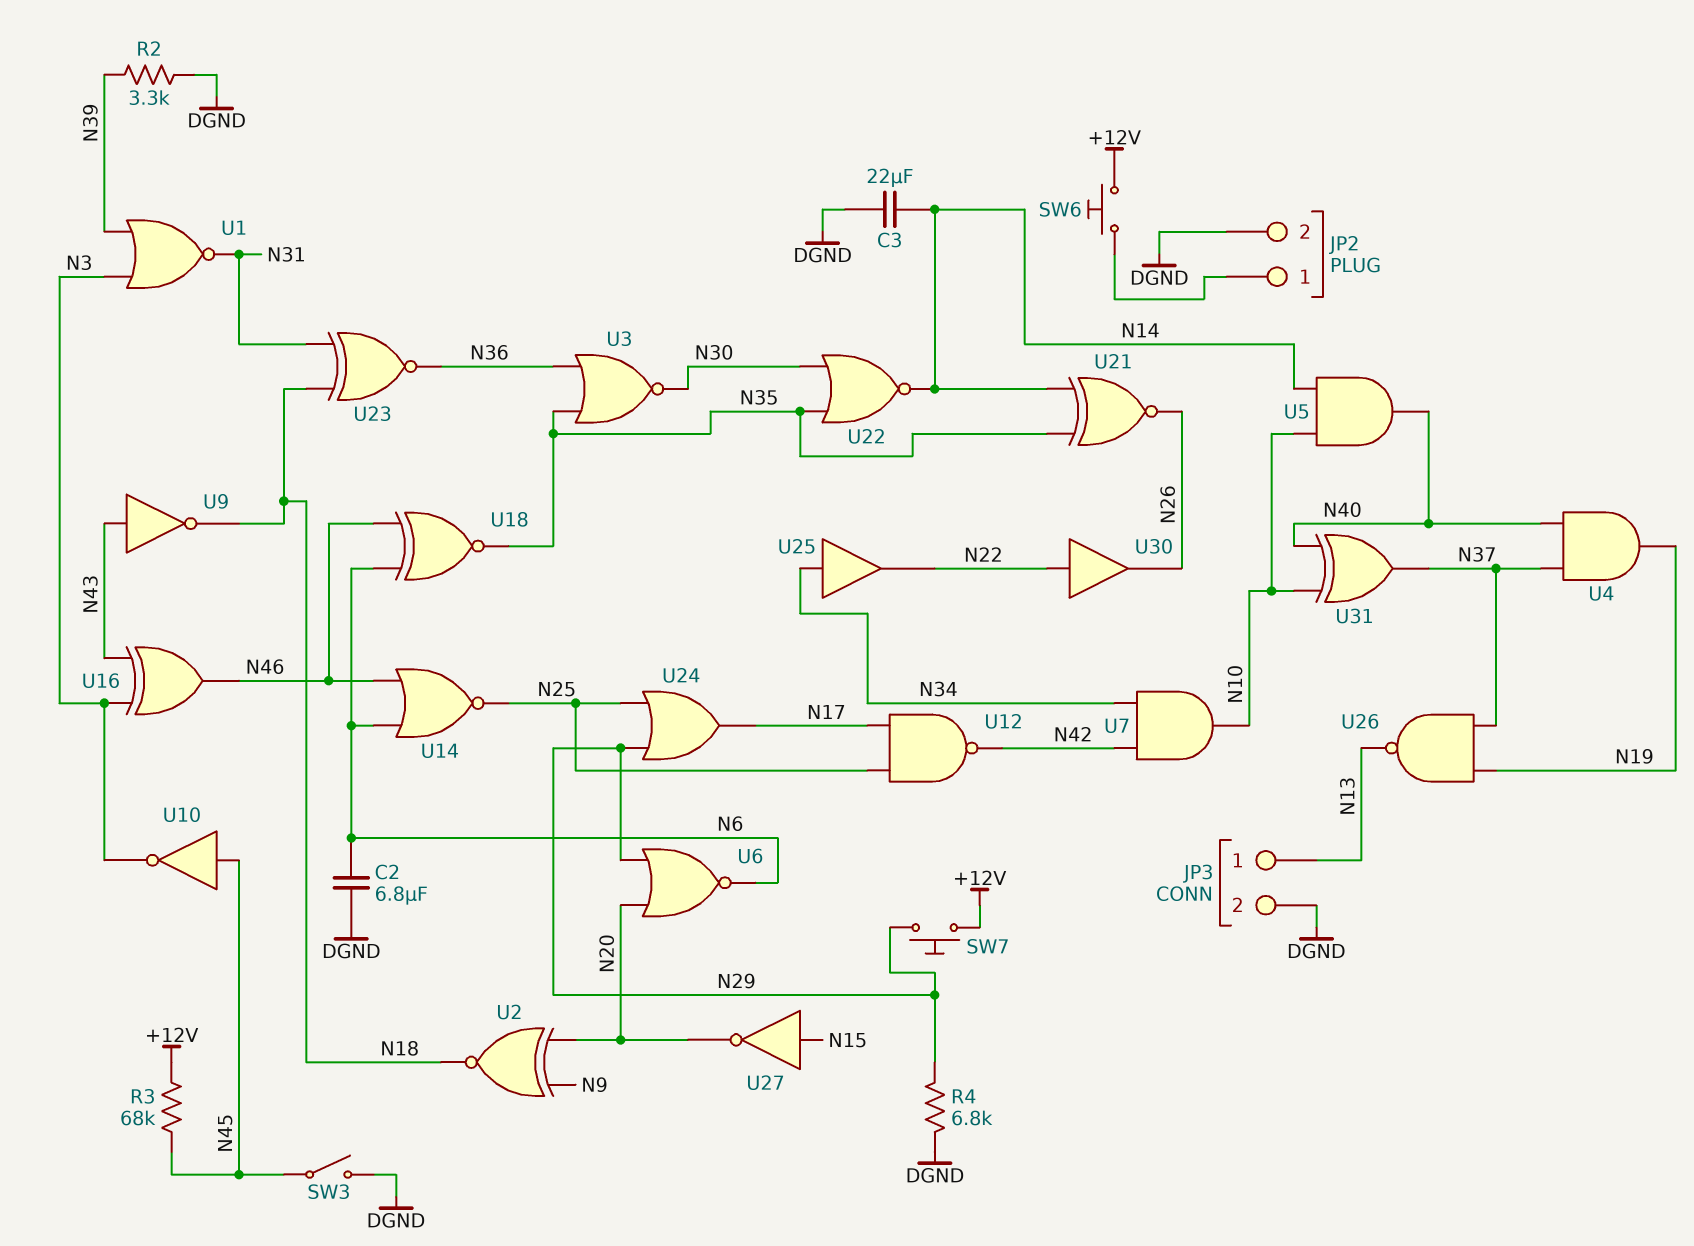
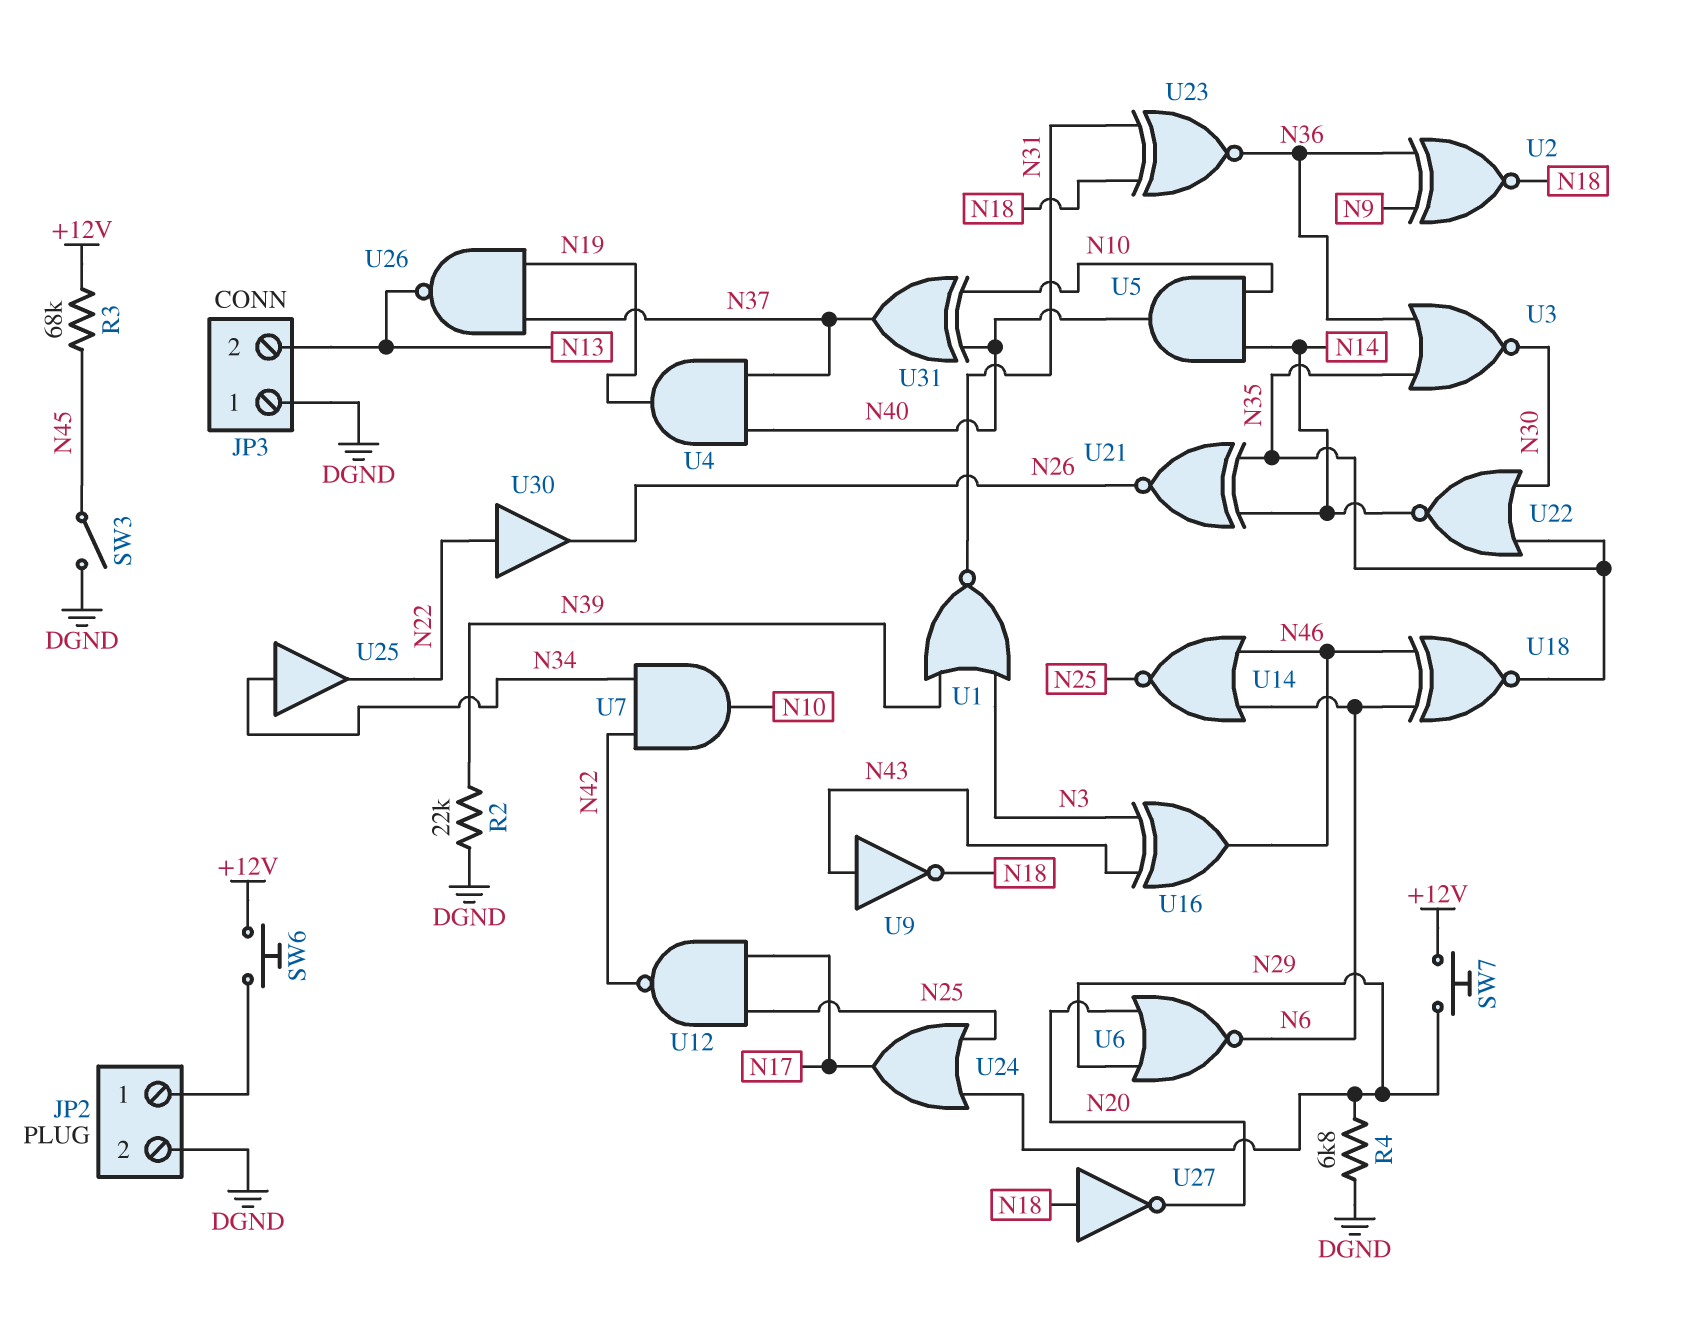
C2: 6.8uF (DGND, N6) -> none
C3: 22uF (DGND, N14) -> none
JP3 pin 1: N13 -> DGND
JP3 pin 2: DGND -> N13
R2: 3.3k (DGND, N39) -> 22k (DGND, N39)
U2: XNOR (in N9, in N20, out N18) -> XNOR (in N9, in N36, out N18)
U10: NOT (in N45, out N3) -> none
U27: NOT (in N15, out N20) -> NOT (in N18, out N20)

